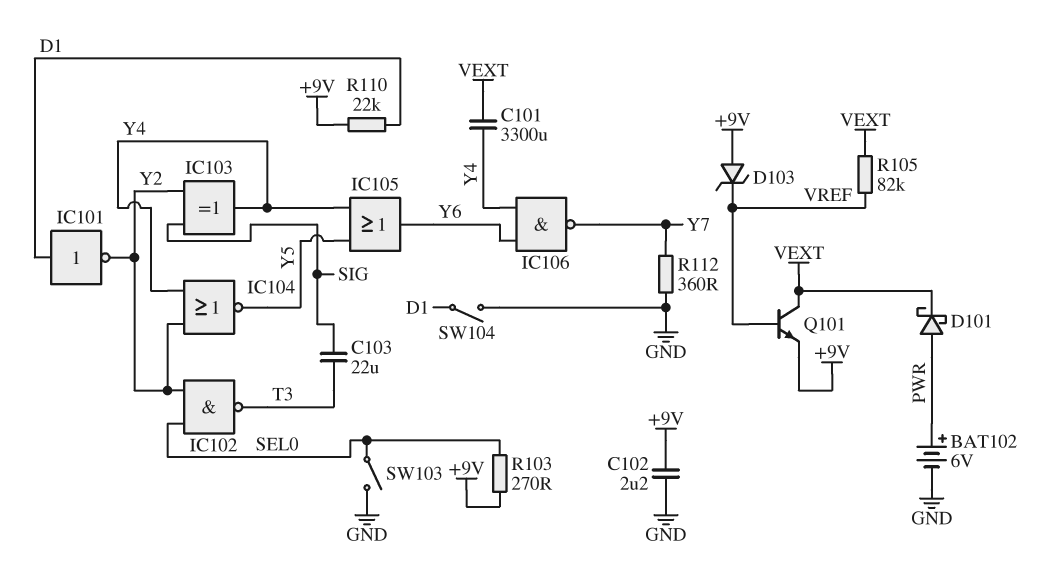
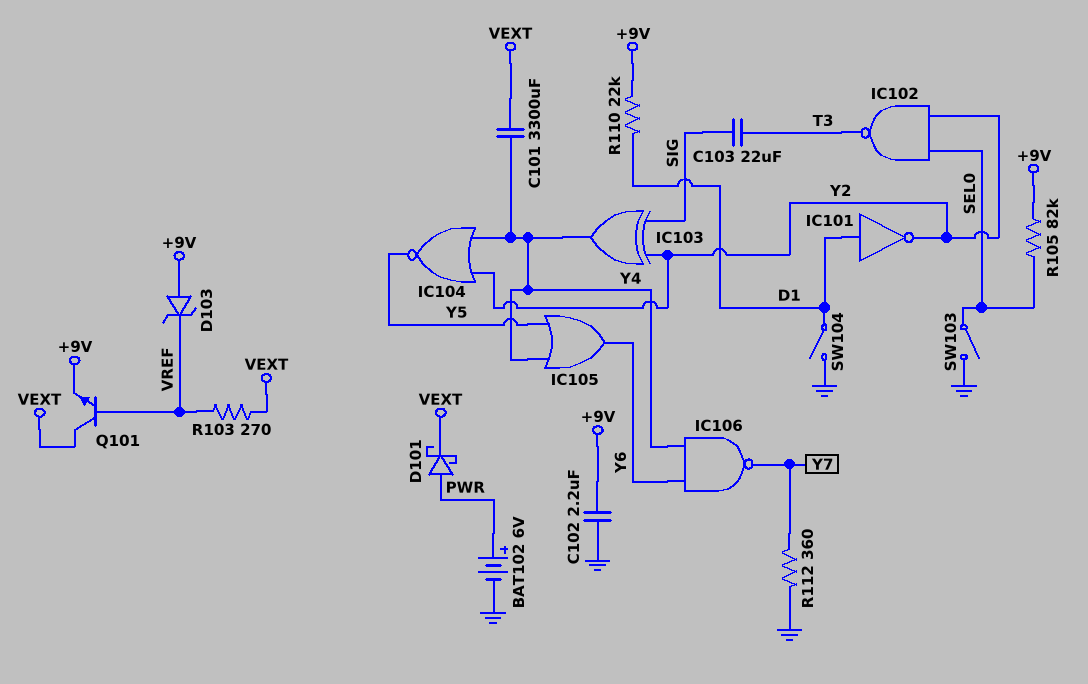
R103: 270 (+9V, SEL0) -> 270 (VEXT, VREF)
R105: 82k (VEXT, VREF) -> 82k (+9V, SEL0)

